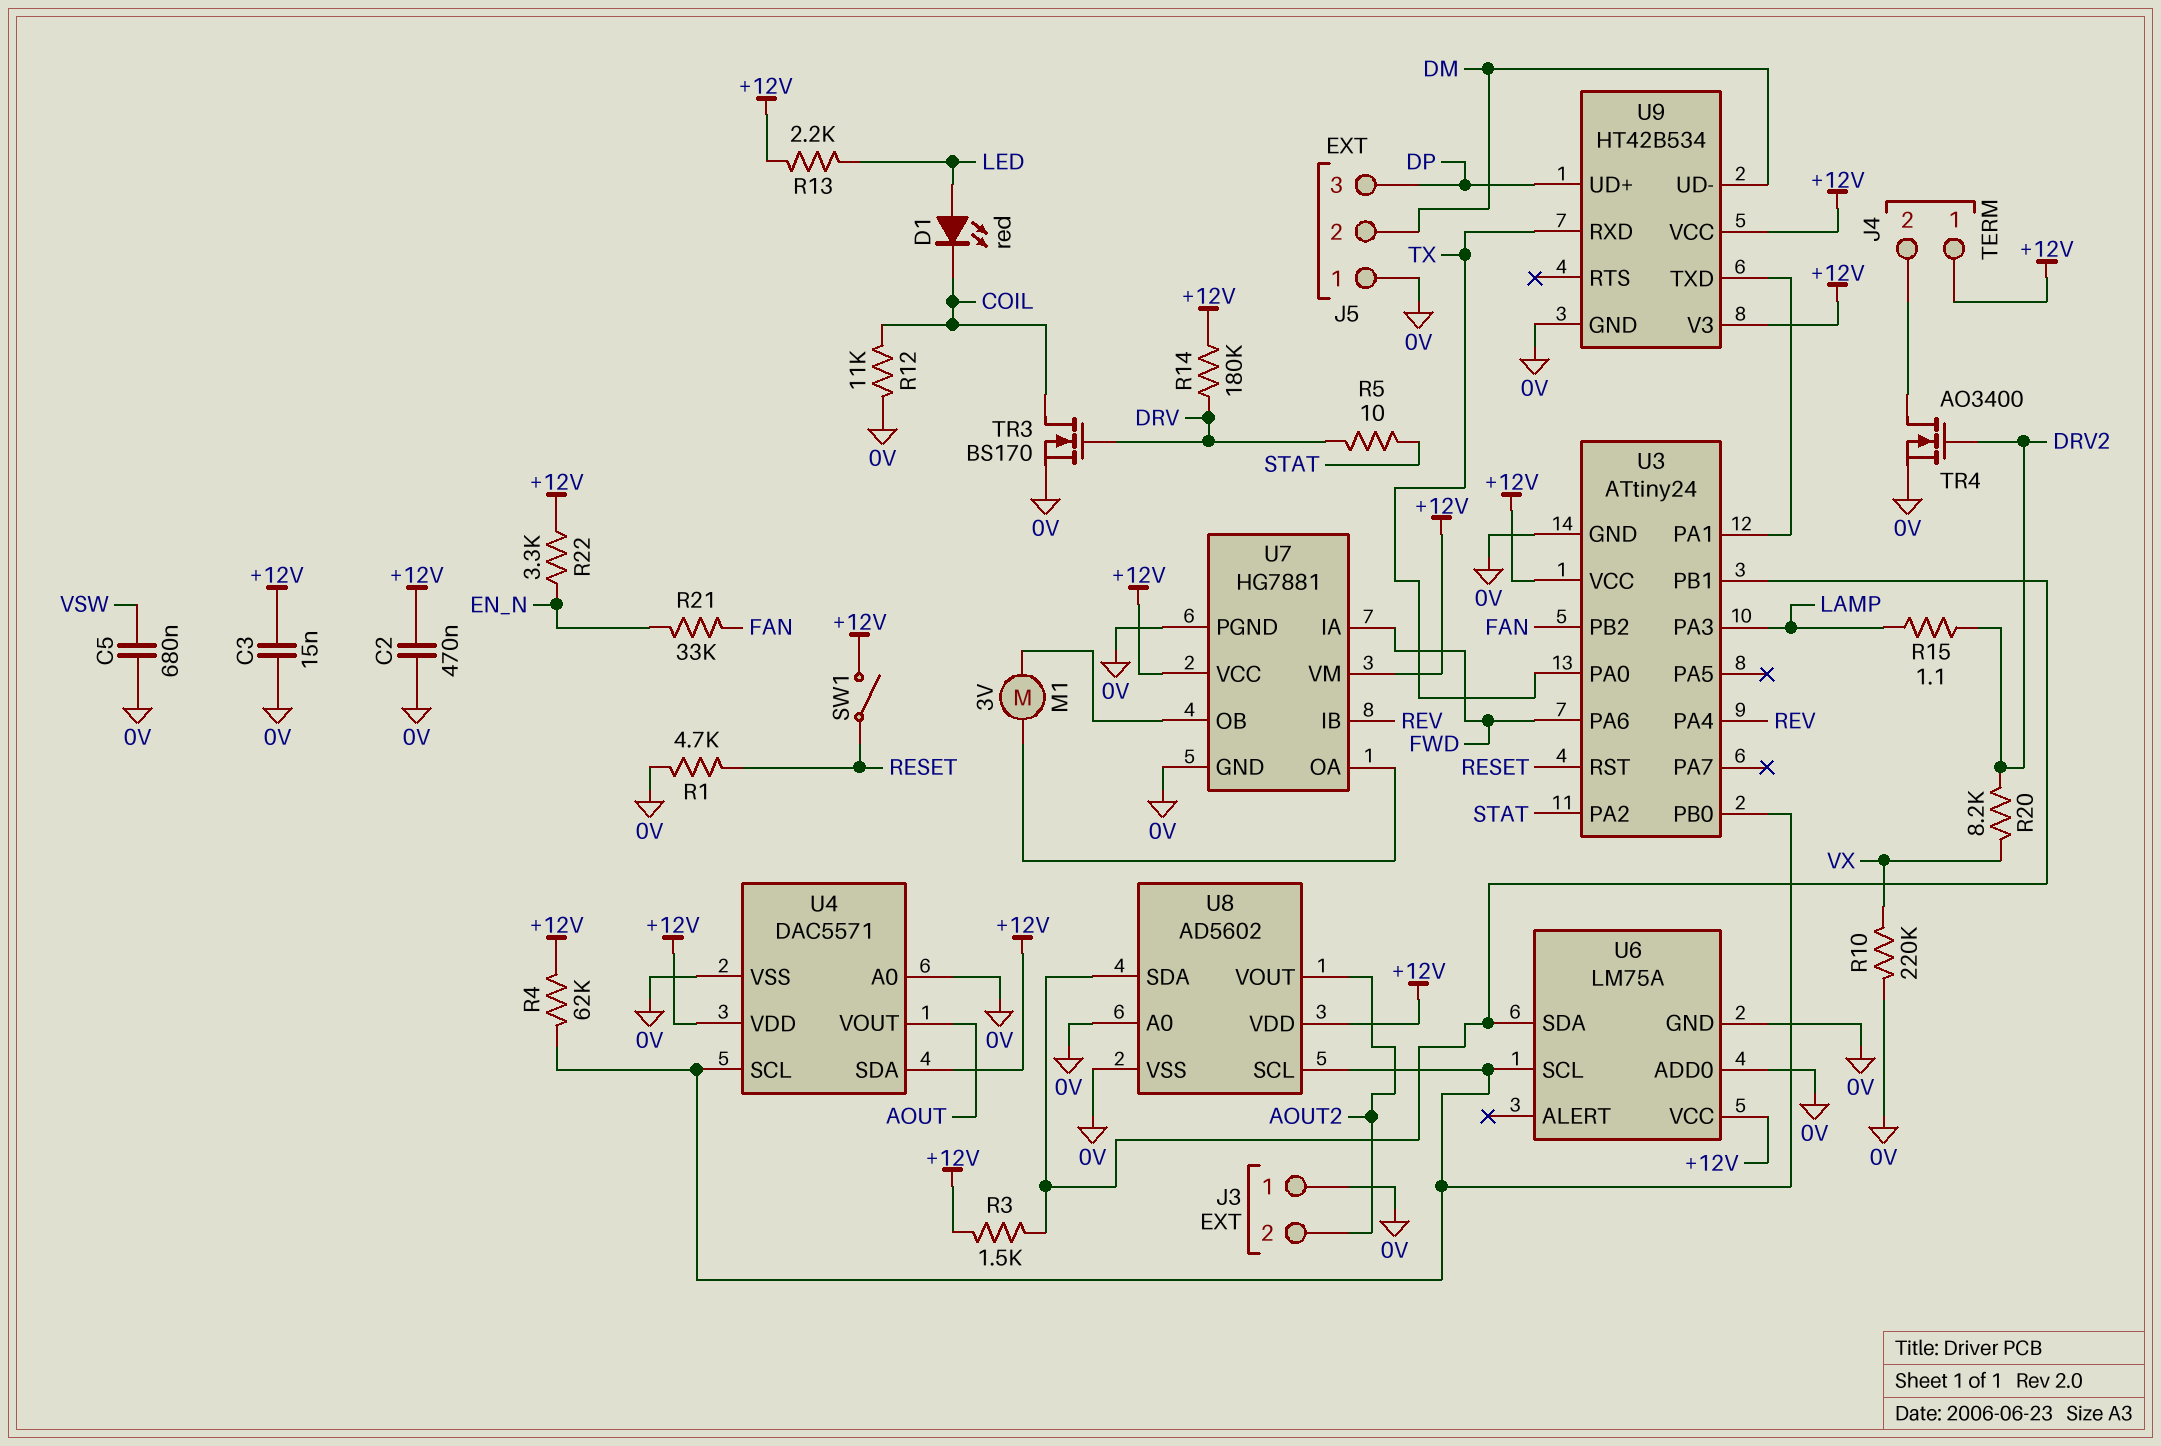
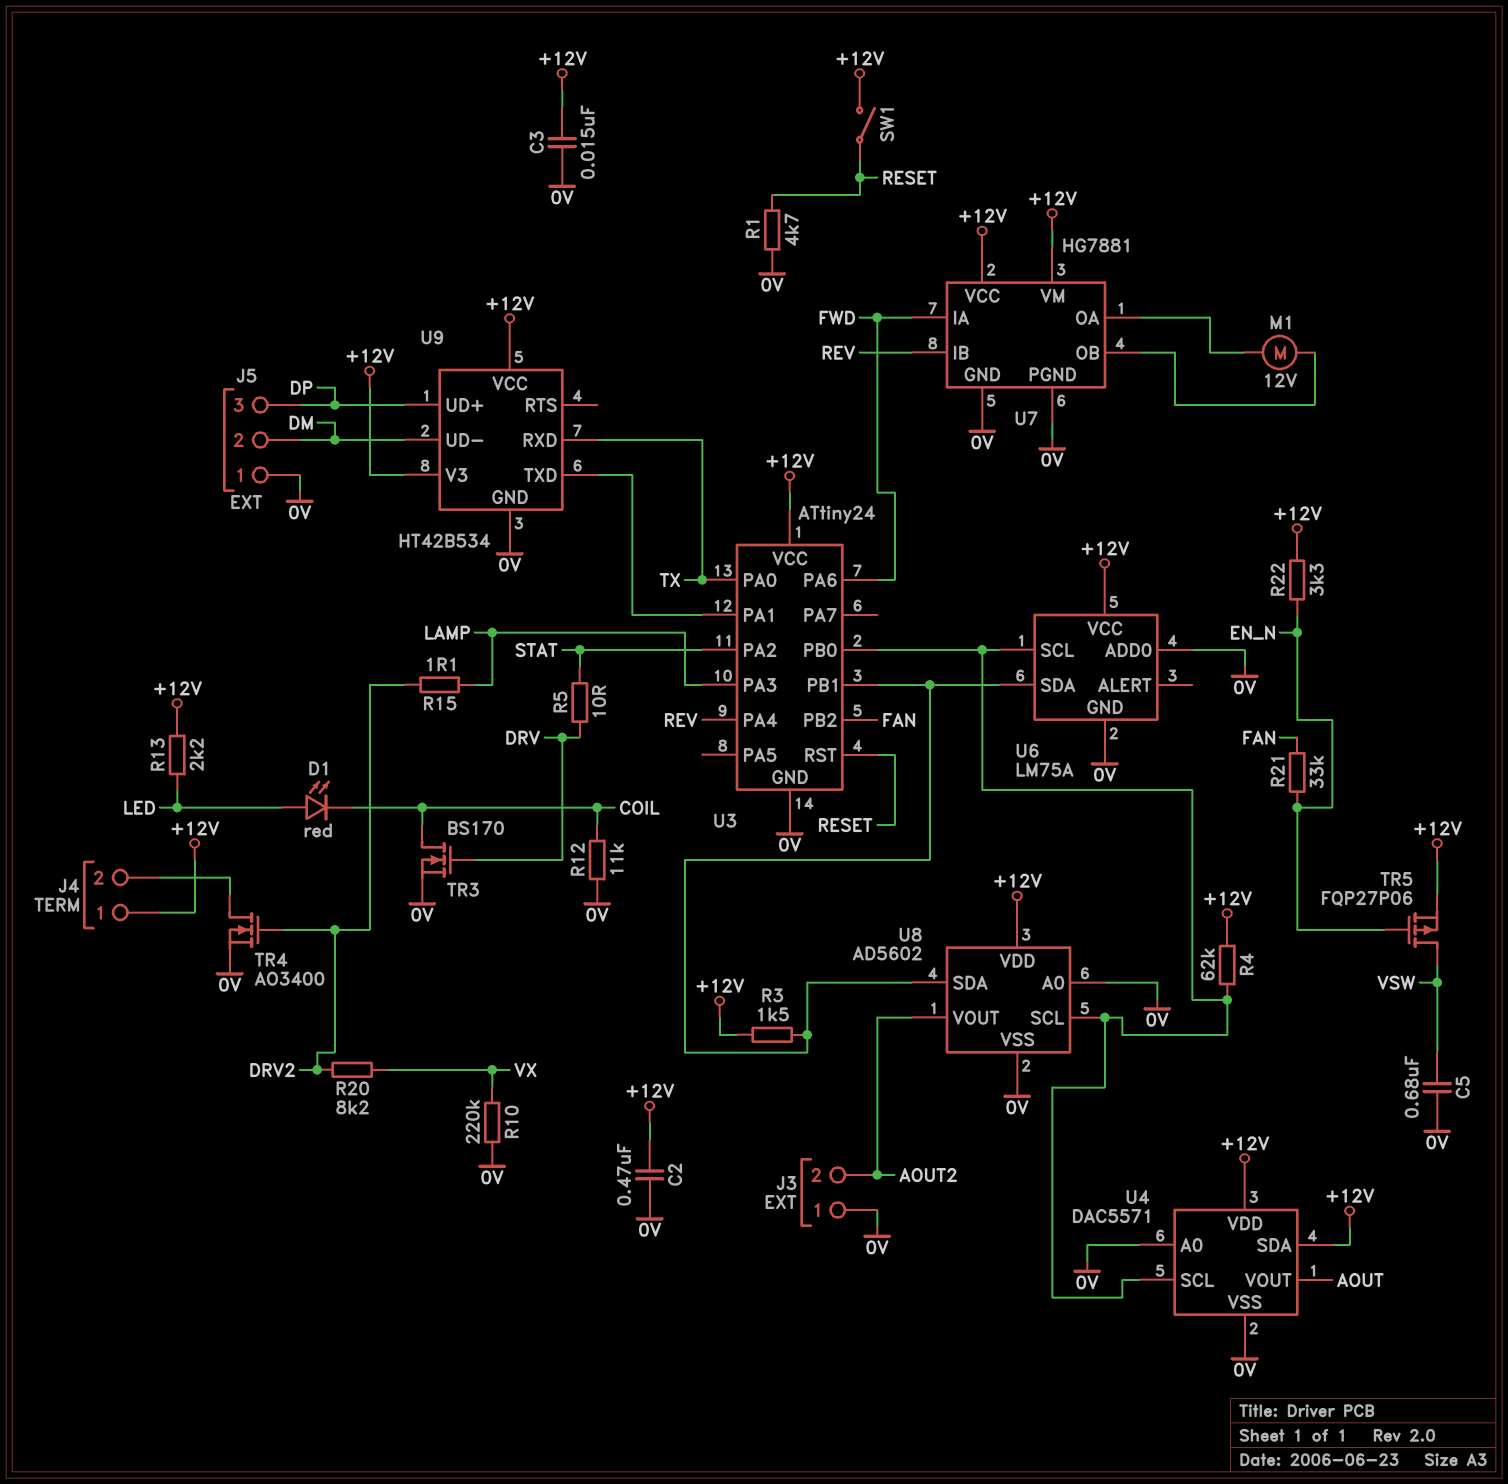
M1: motor 3V (U7/OA, U7/OB) -> motor 12V (U7/OA, U7/OB)
R14: 180k (+12V, DRV) -> none
TR5: none -> PMOS FQP27P06 (G EN_N, D VSW, S +12V)

